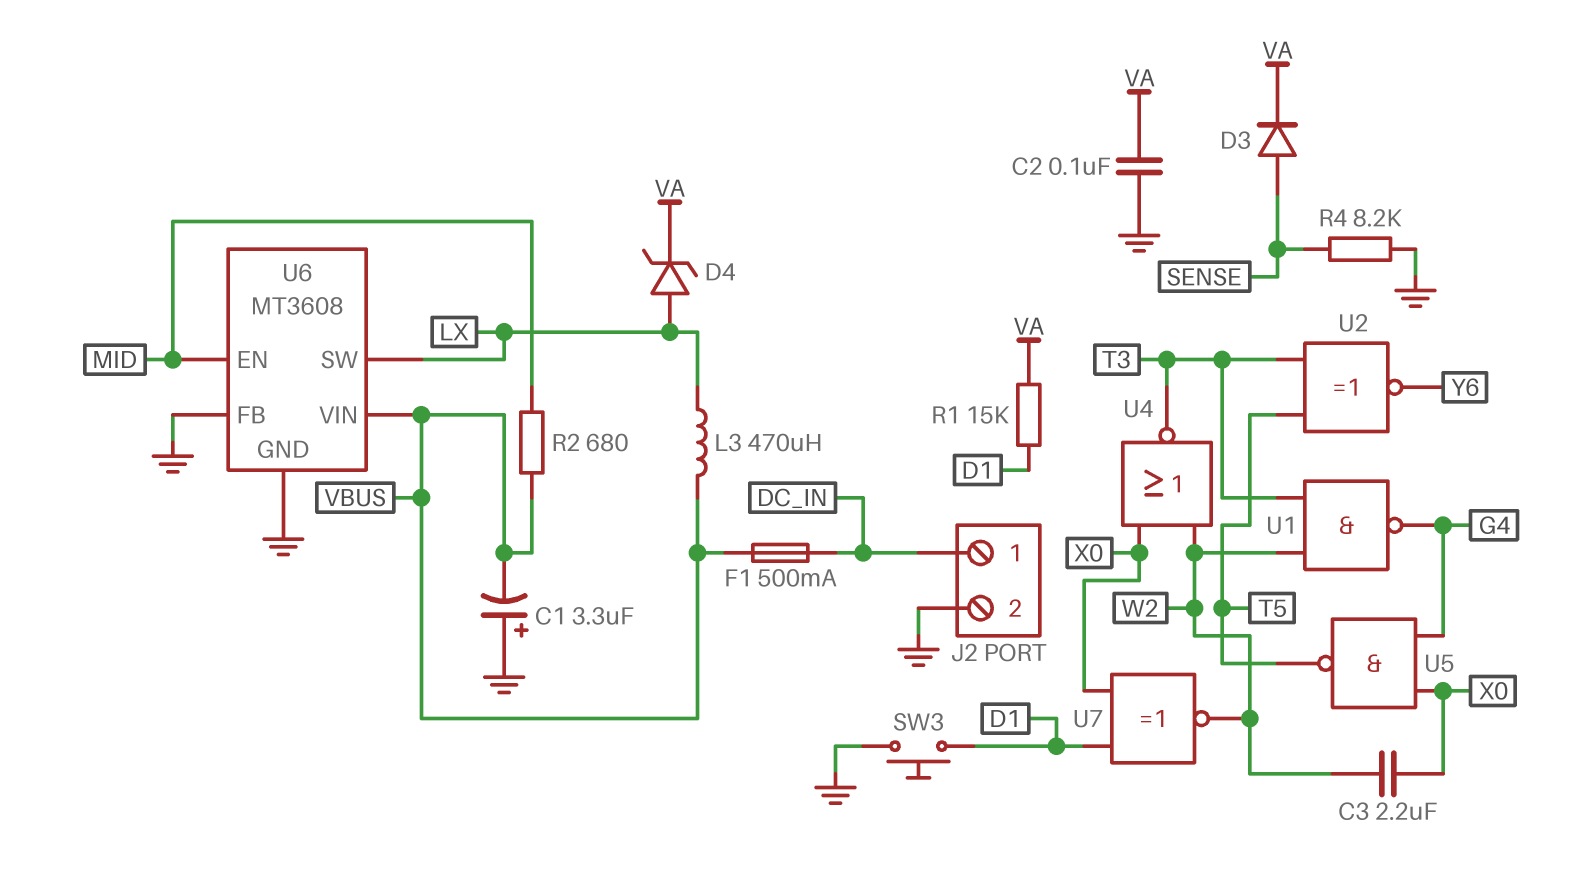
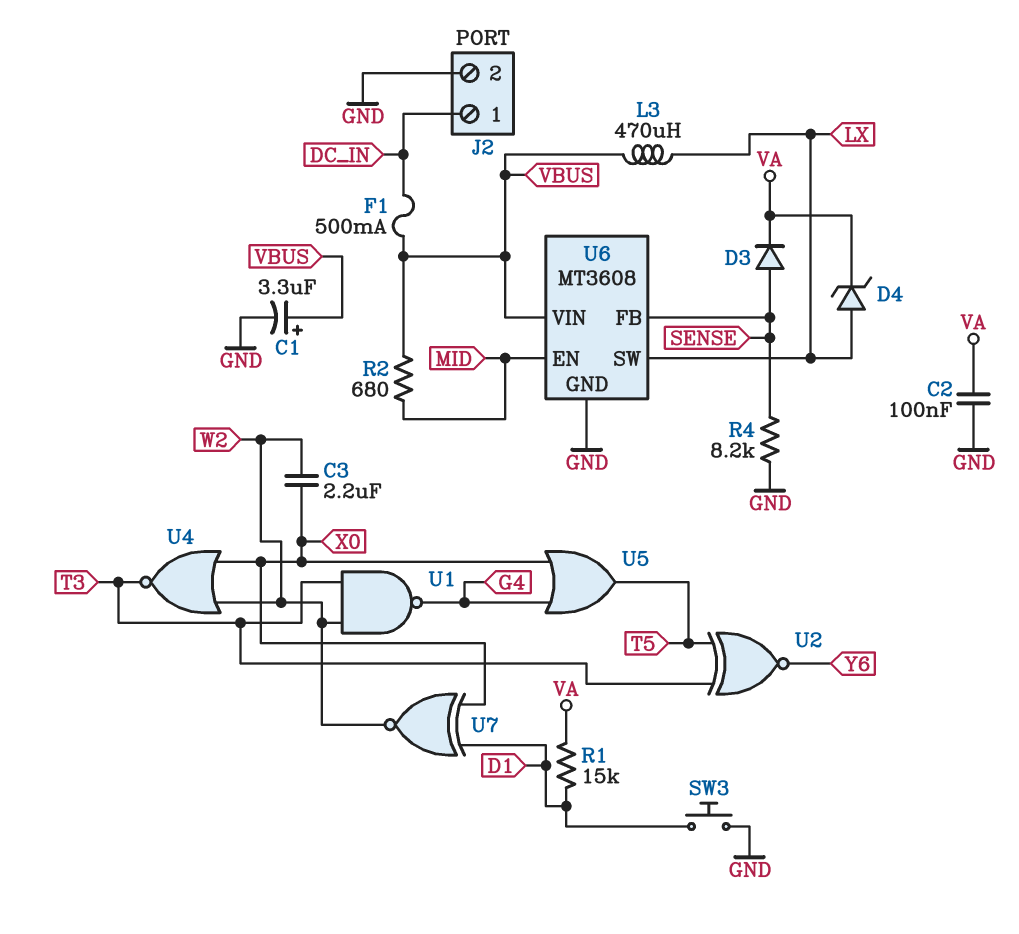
C1: 3.3uF (plus GND, minus VBUS) -> 3.3uF (plus VBUS, minus GND)
U5: NAND (in G4, in X0, out T5) -> OR (in G4, in X0, out T5)
U6 pin FB: GND -> SENSE

